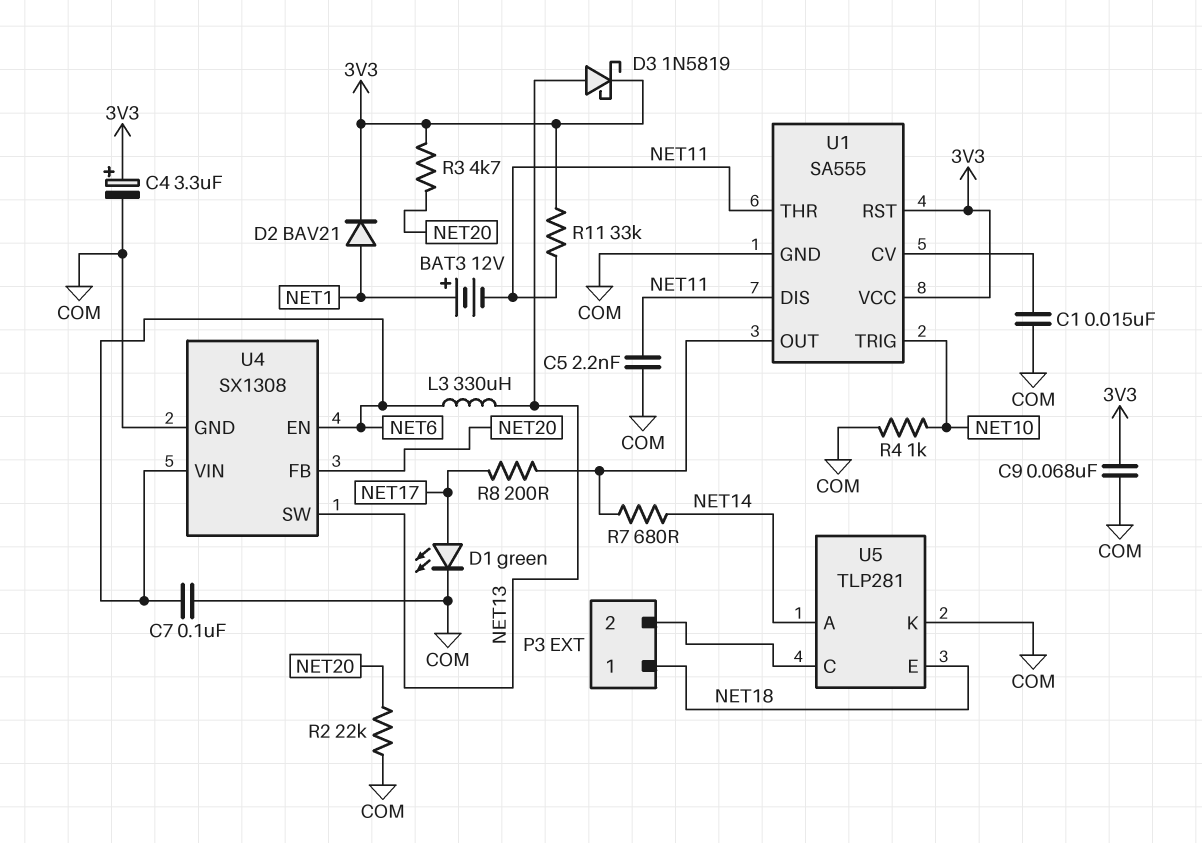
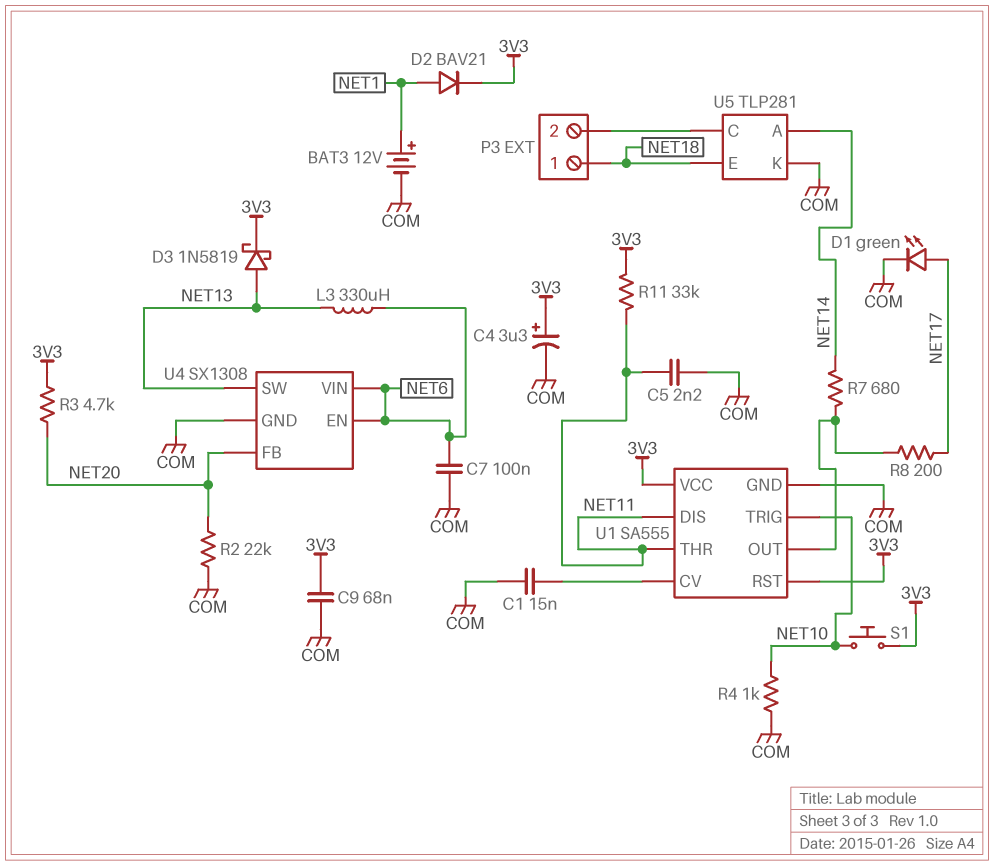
BAT3: 12V (plus NET1, minus NET11) -> 12V (plus NET1, minus COM)
S1: none -> button (3V3, NET10)

